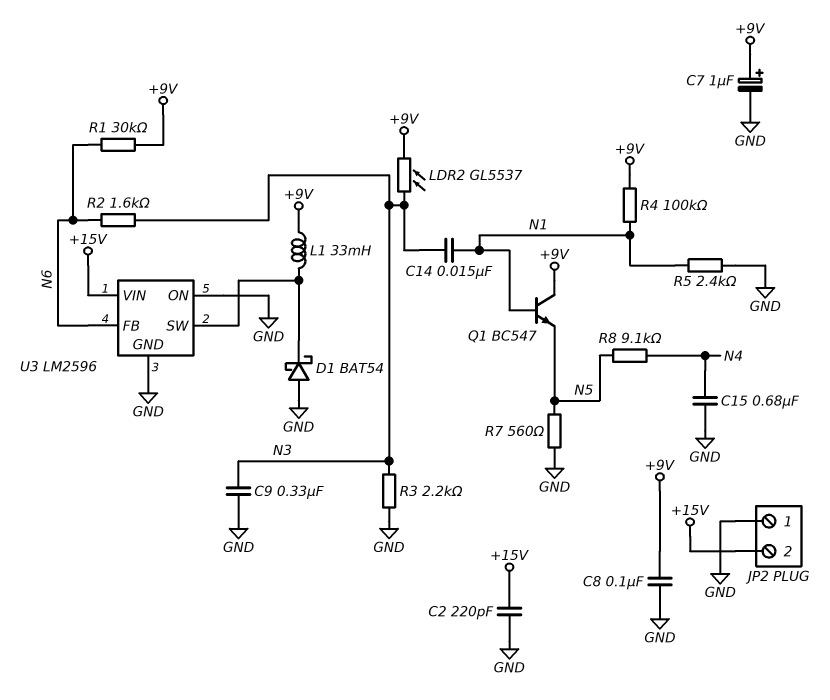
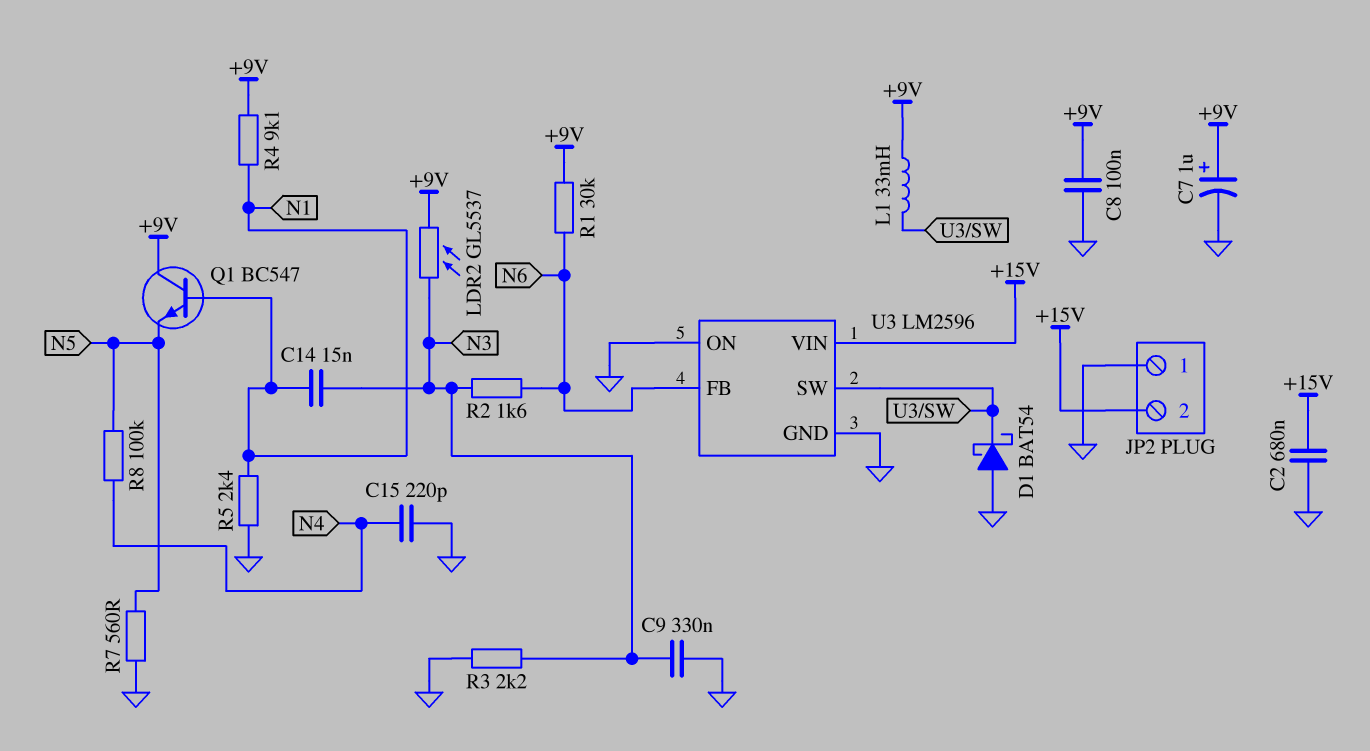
C2: 220pF (+15V, GND) -> 680nF (+15V, GND)
C15: 680nF (GND, N4) -> 220pF (GND, N4)
R4: 100k (+9V, N1) -> 9.1k (+9V, N1)
R8: 9.1k (N4, N5) -> 100k (N4, N5)

